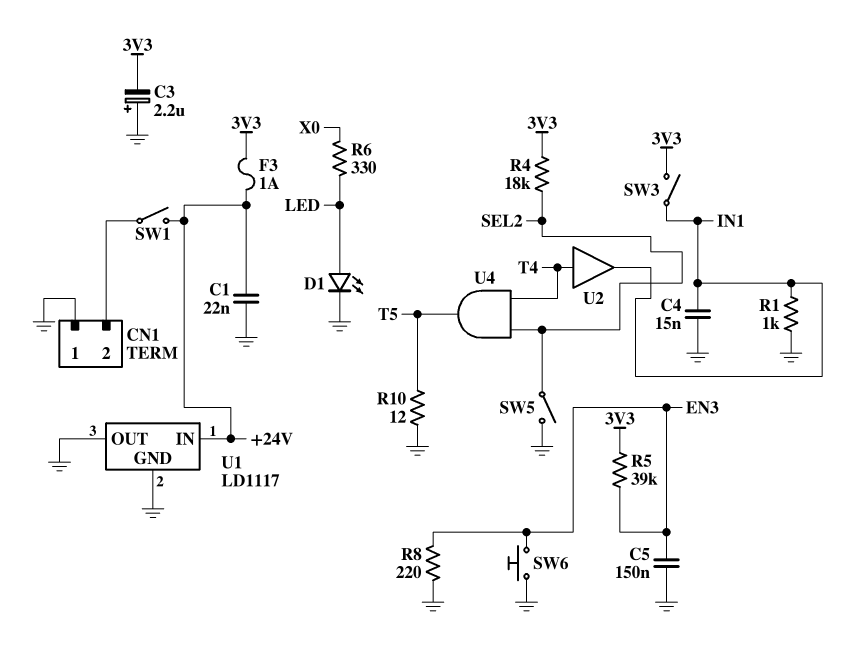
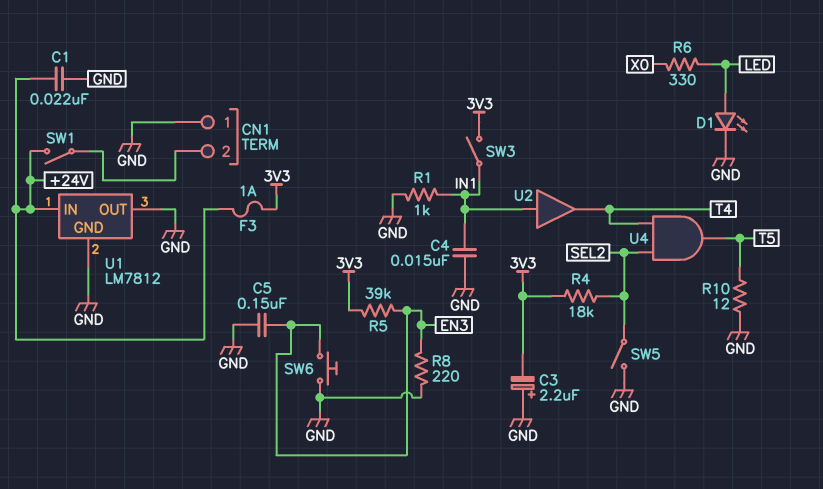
U1: LD1117 -> LM7812
U2: buffer (in T4, out IN1) -> buffer (in IN1, out T4)

